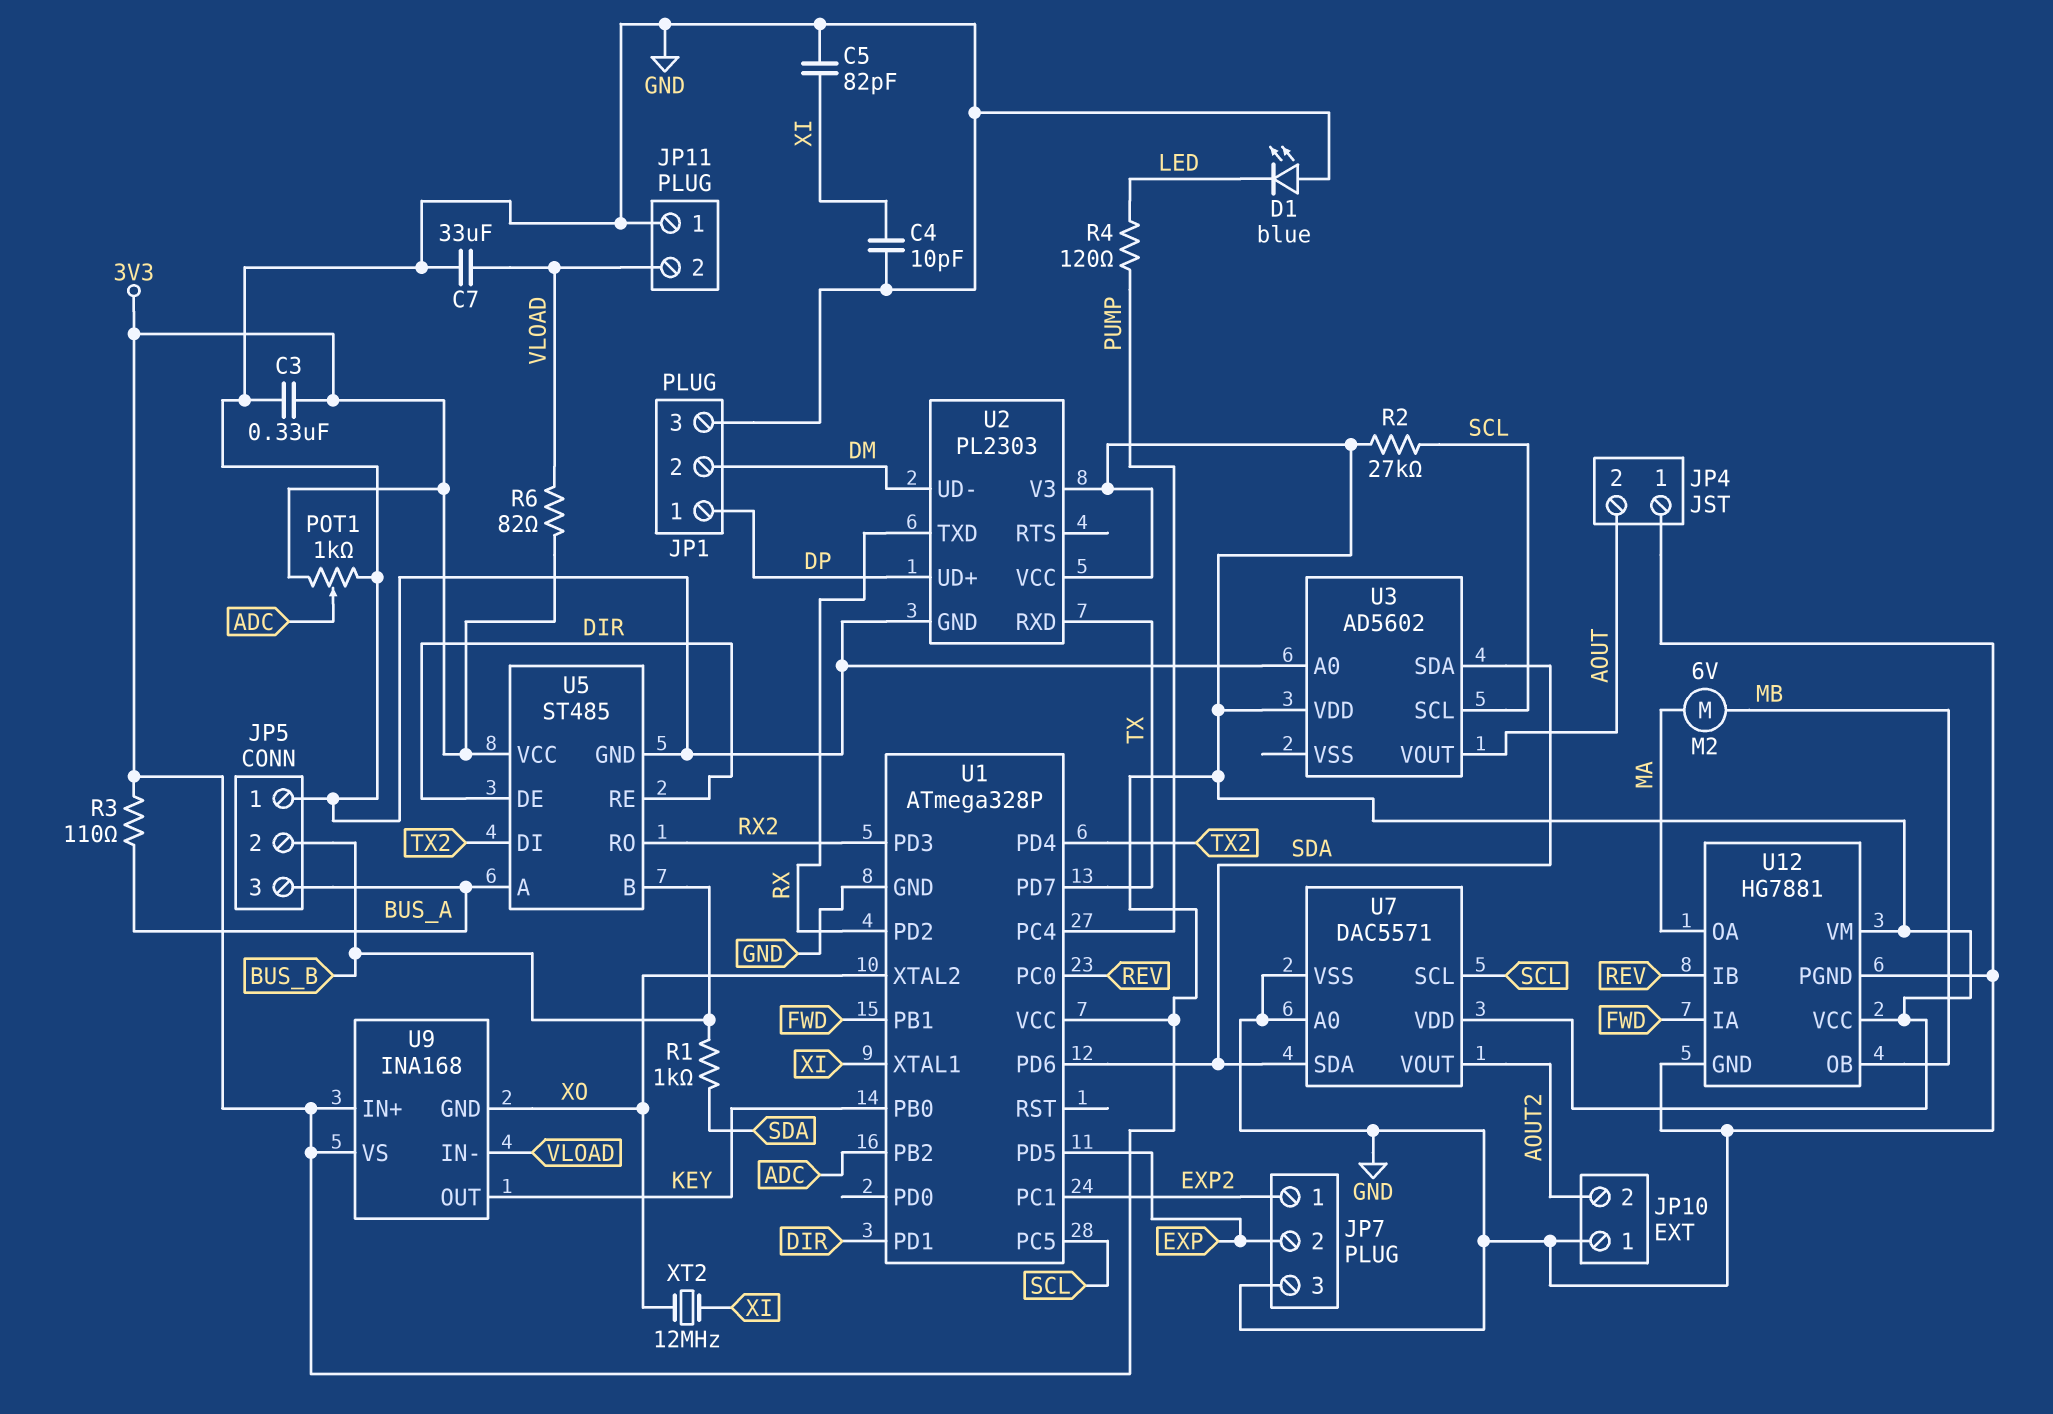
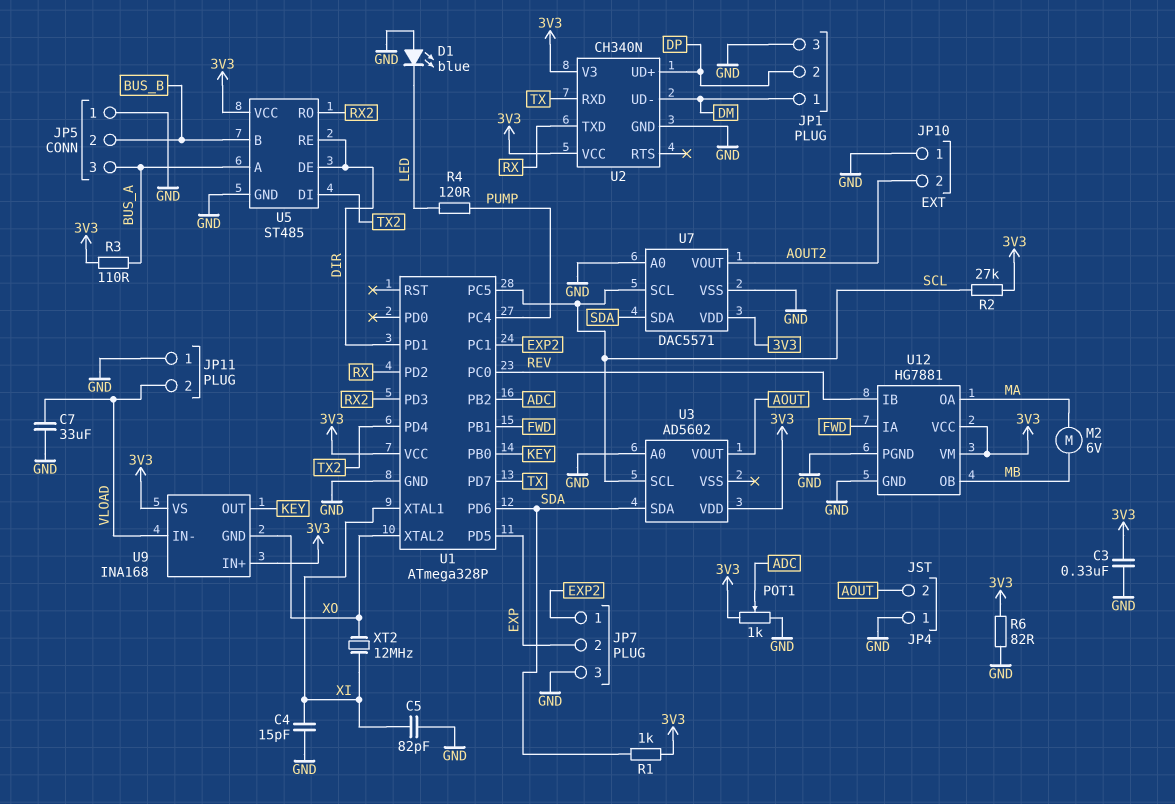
C4: 10pF (GND, XI) -> 15pF (GND, XI)
JP1 pin 1: DP -> DM
JP1 pin 2: DM -> DP
R1: 1k (BUS_B, SDA) -> 1k (3V3, SDA)
R6: 82 (3V3, VLOAD) -> 82 (3V3, GND)
U2: PL2303 -> CH340N

